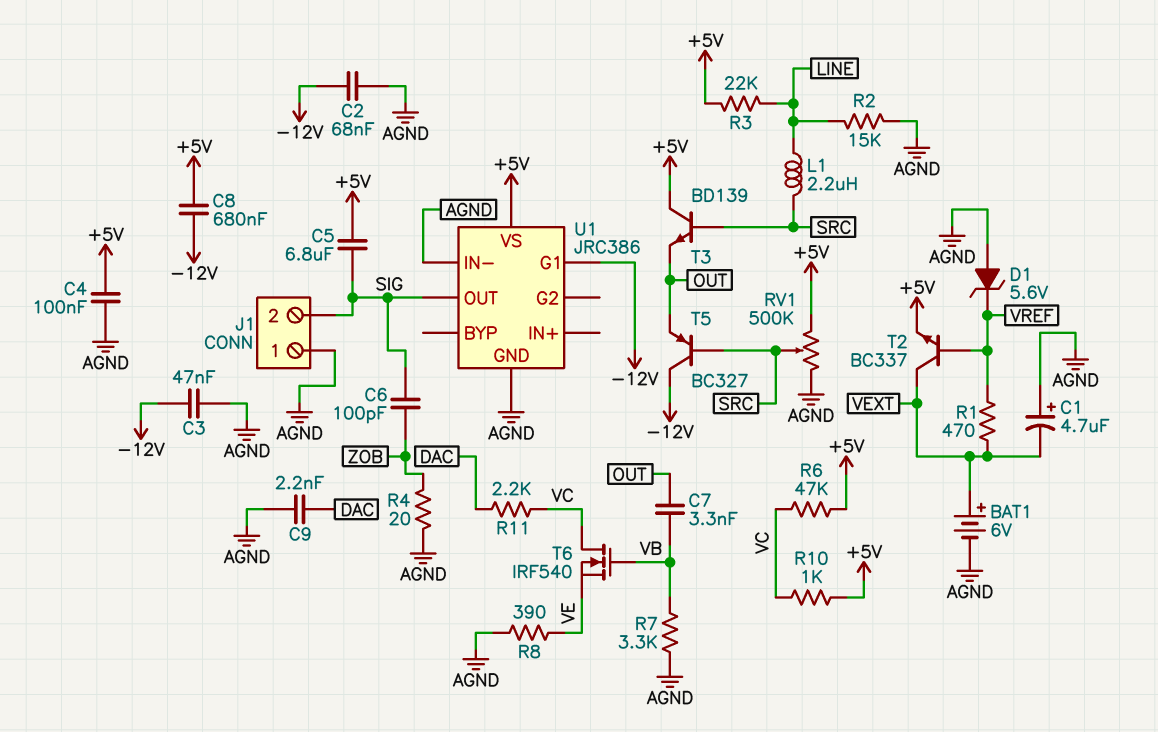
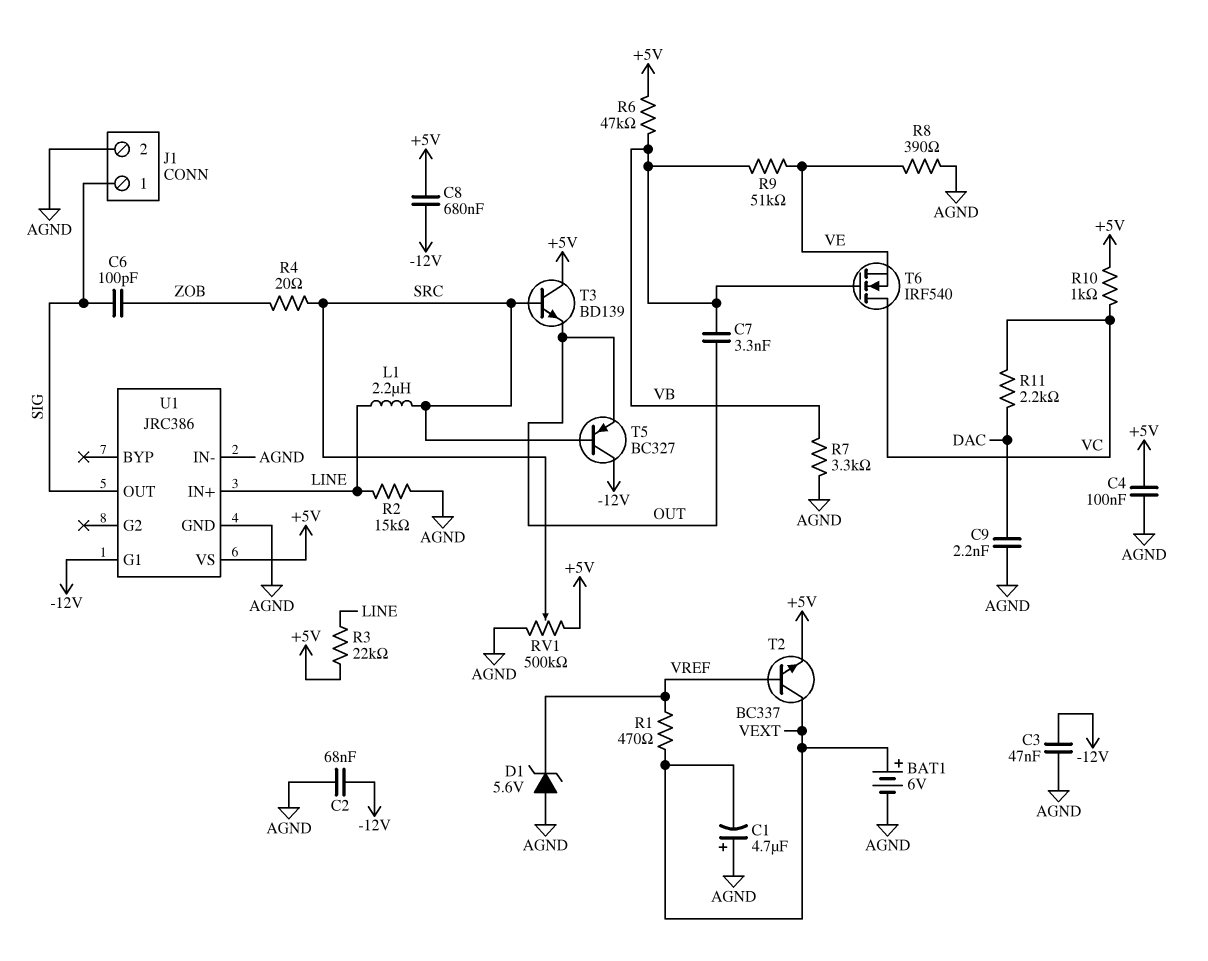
C5: 6.8uF (+5V, SIG) -> none
J1 pin 1: AGND -> SIG
J1 pin 2: SIG -> AGND
R4: 20 (AGND, ZOB) -> 20 (SRC, ZOB)
R6: 47k (+5V, VC) -> 47k (+5V, VB)
R9: none -> 51k (VB, VE)
U1 pin IN+: none -> LINE

